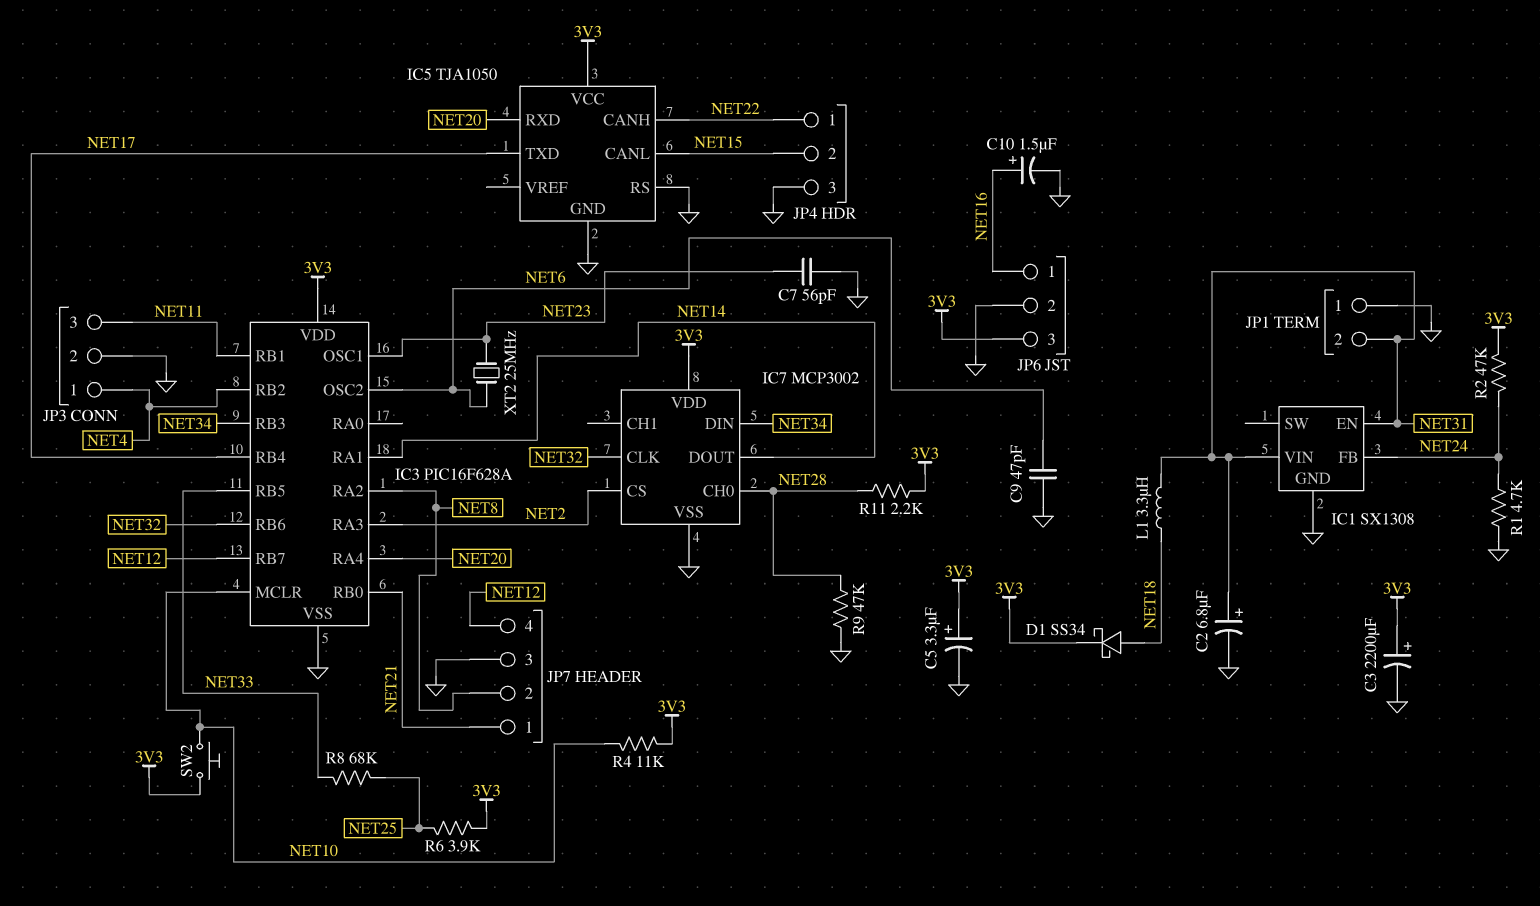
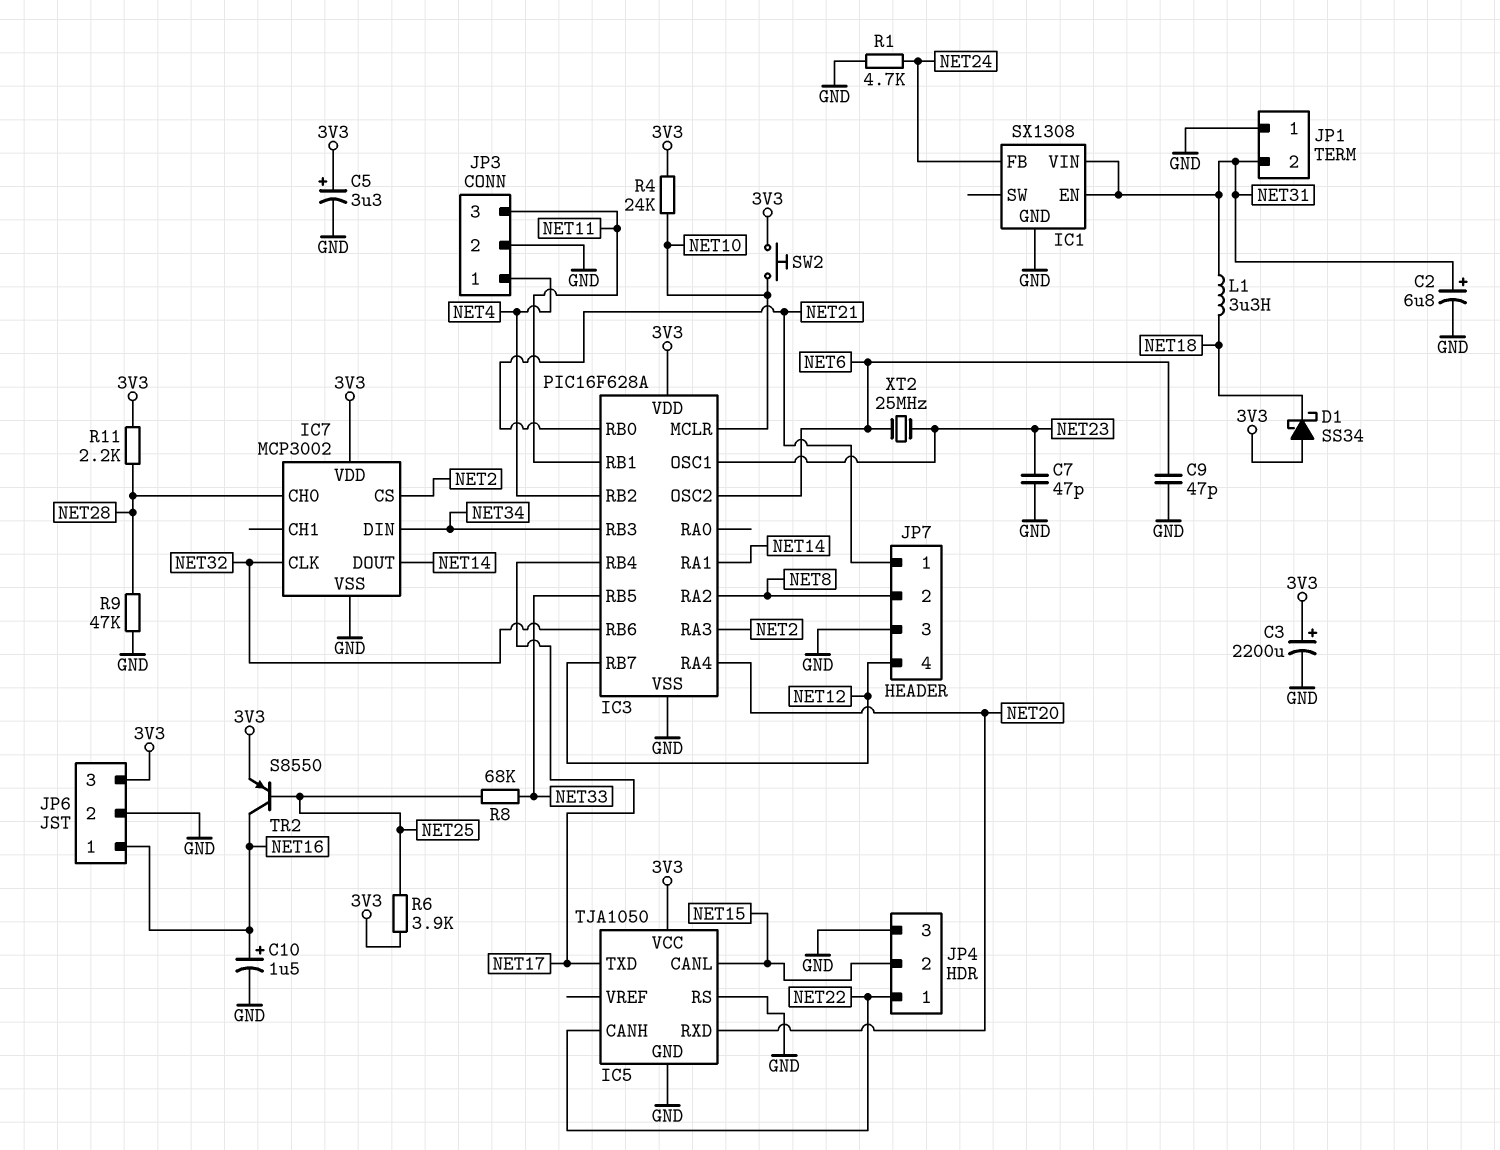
C7: 56pF (GND, NET23) -> 47pF (GND, NET23)
D1: schottky SS34 (A NET18, K 3V3) -> schottky SS34 (A 3V3, K NET18)
R2: 47k (3V3, NET24) -> none
R4: 11k (3V3, NET10) -> 24k (3V3, NET10)
TR2: none -> PNP S8550 (B NET25, C NET16, E 3V3)

